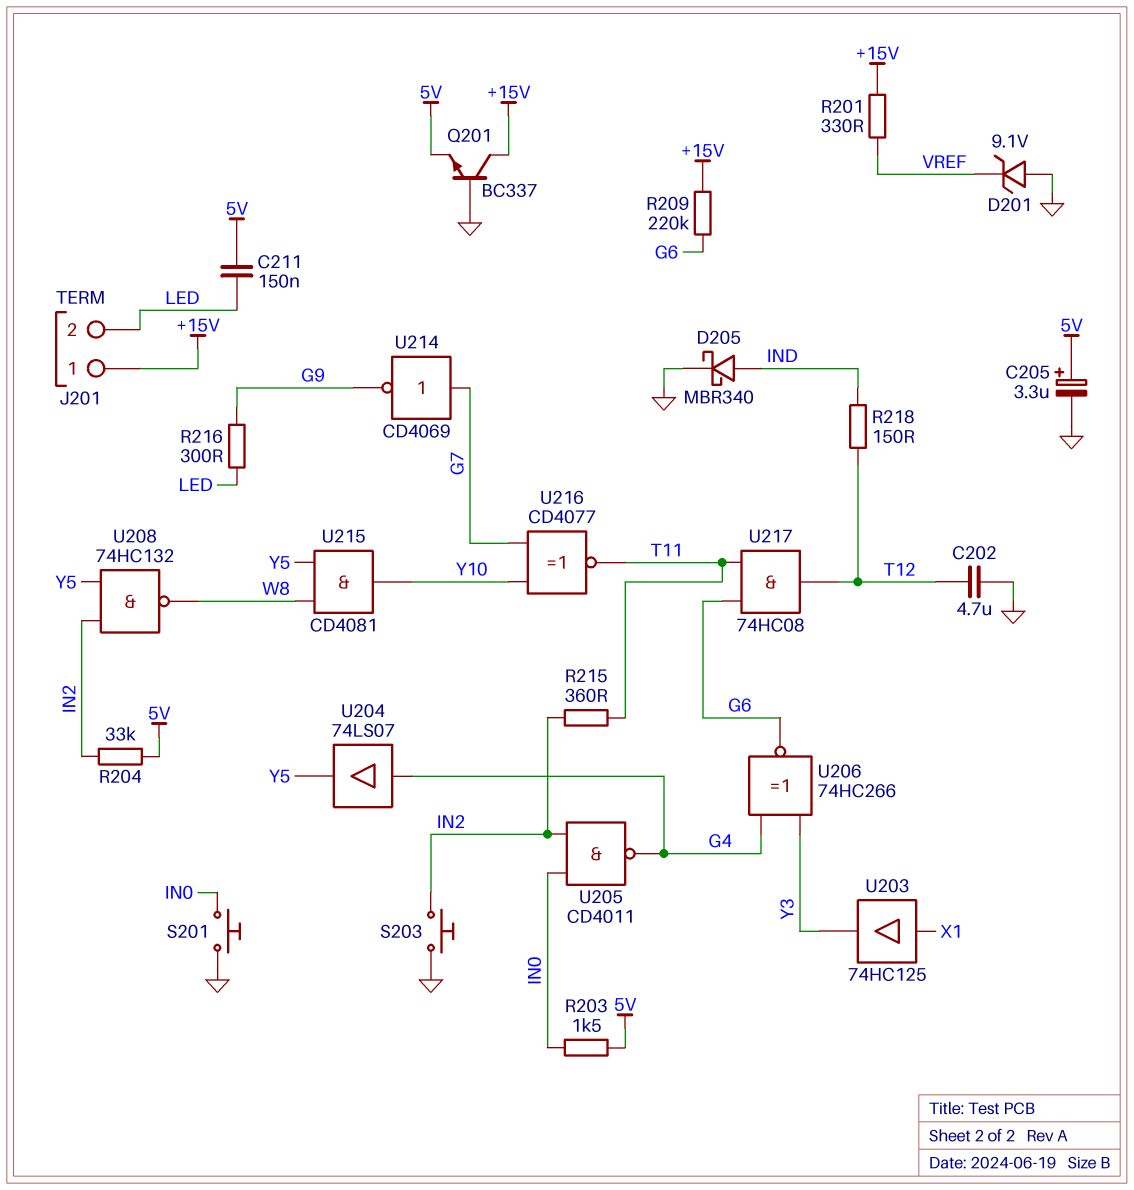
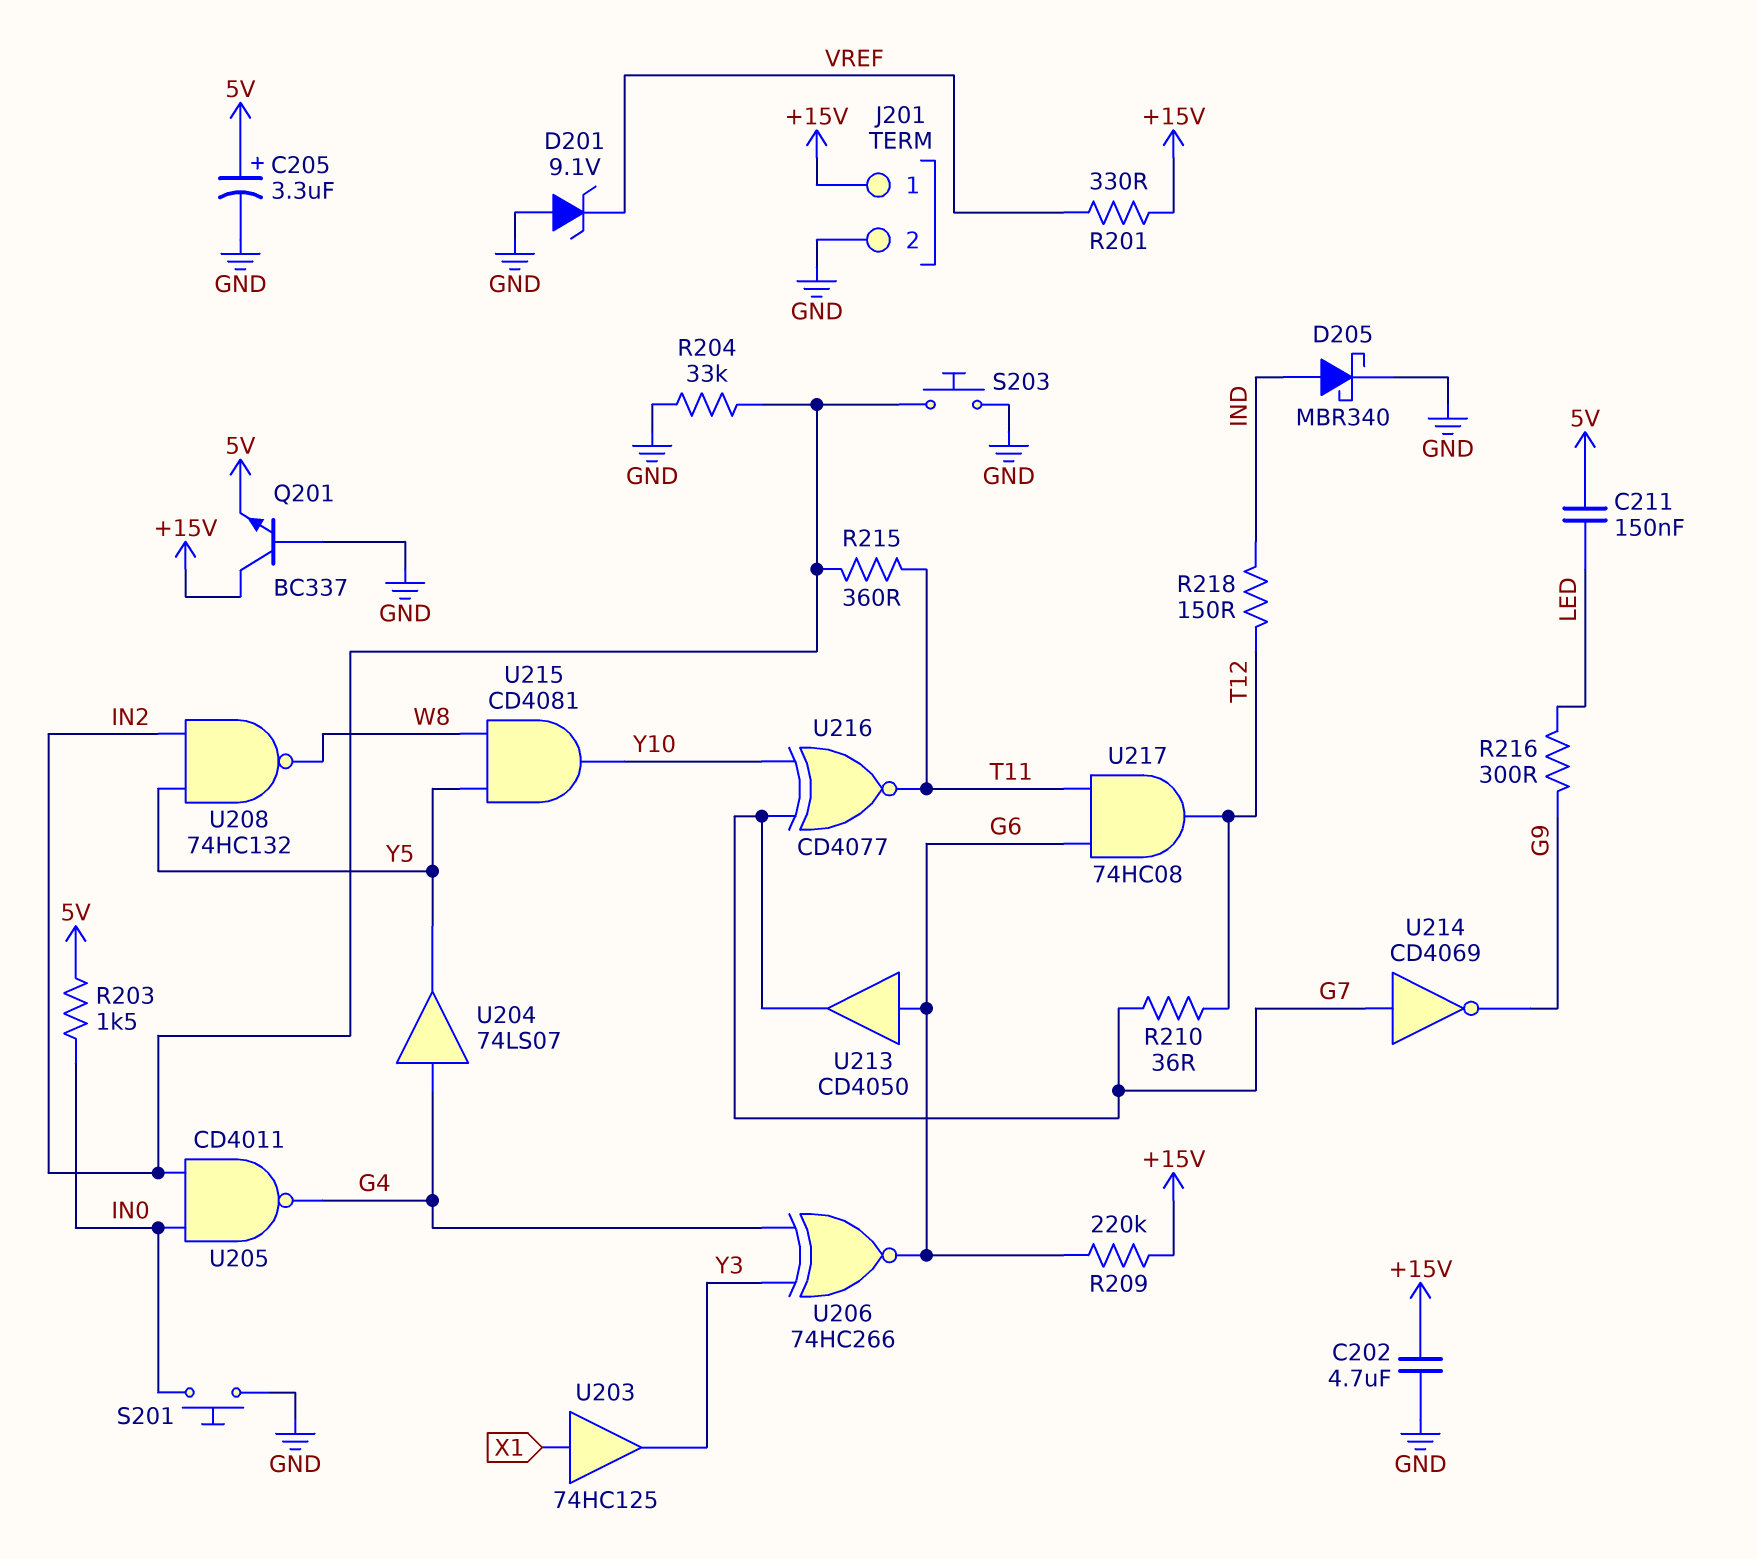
C202: 4.7uF (GND, T12) -> 4.7uF (+15V, GND)
J201 pin 2: LED -> GND
R204: 33k (5V, IN2) -> 33k (GND, IN2)
R210: none -> 36 (G7, T12)
U213: none -> buffer CD4050 (in G6, out G7)

